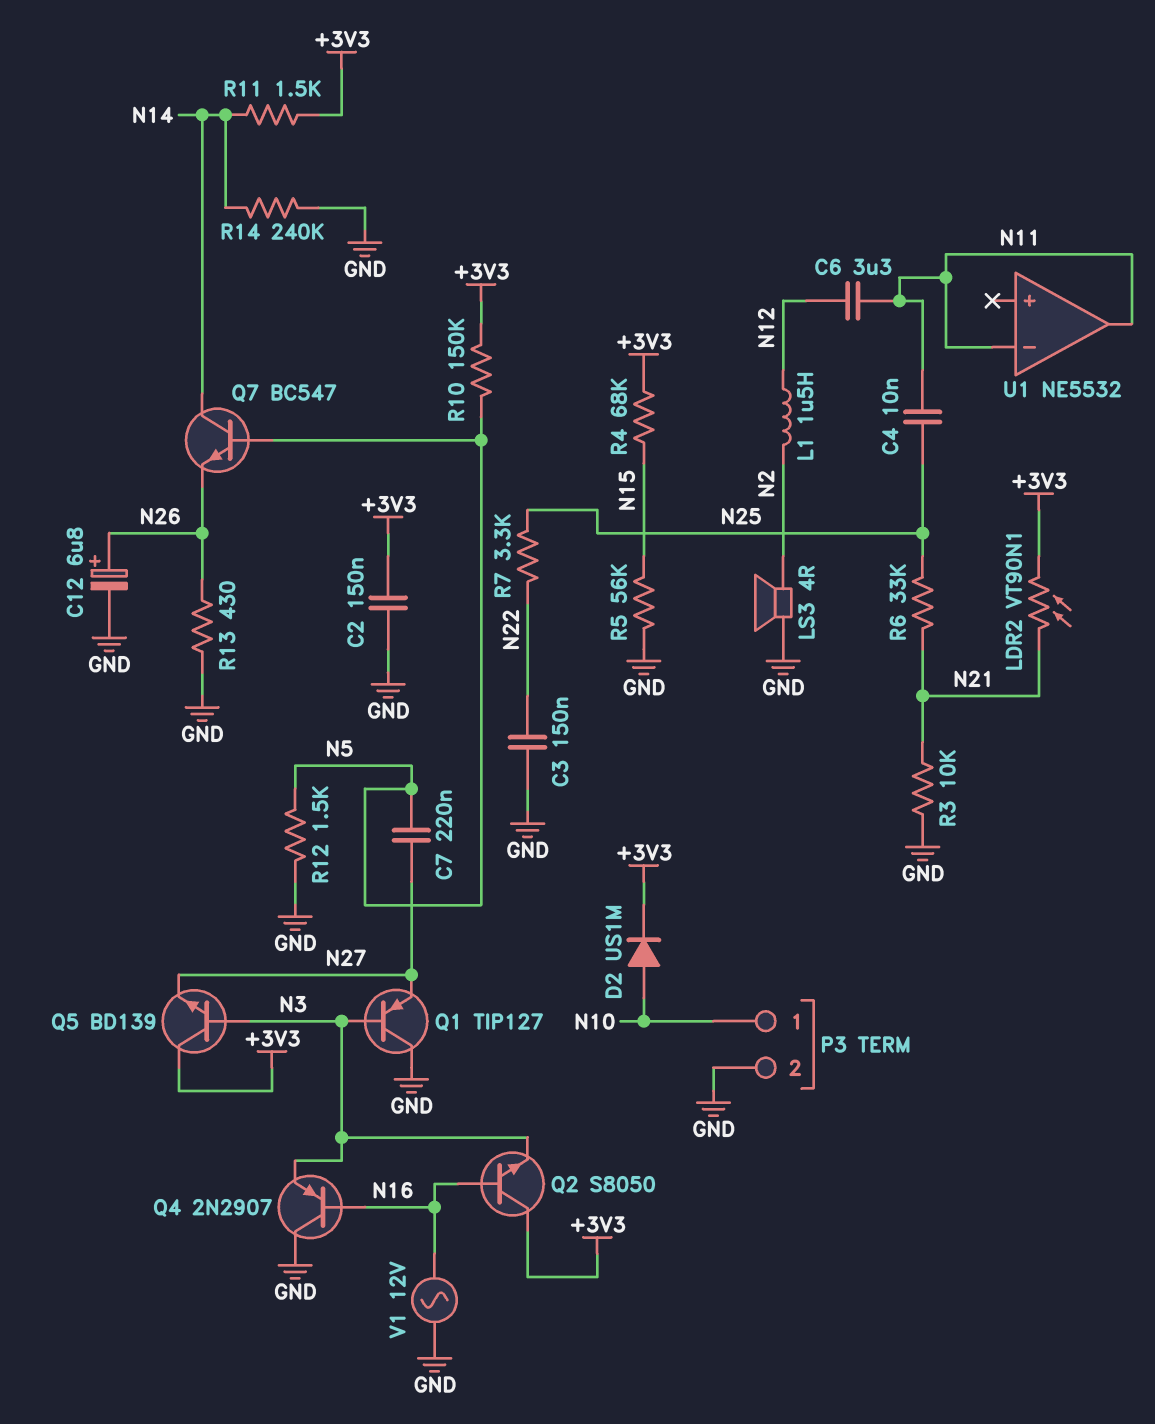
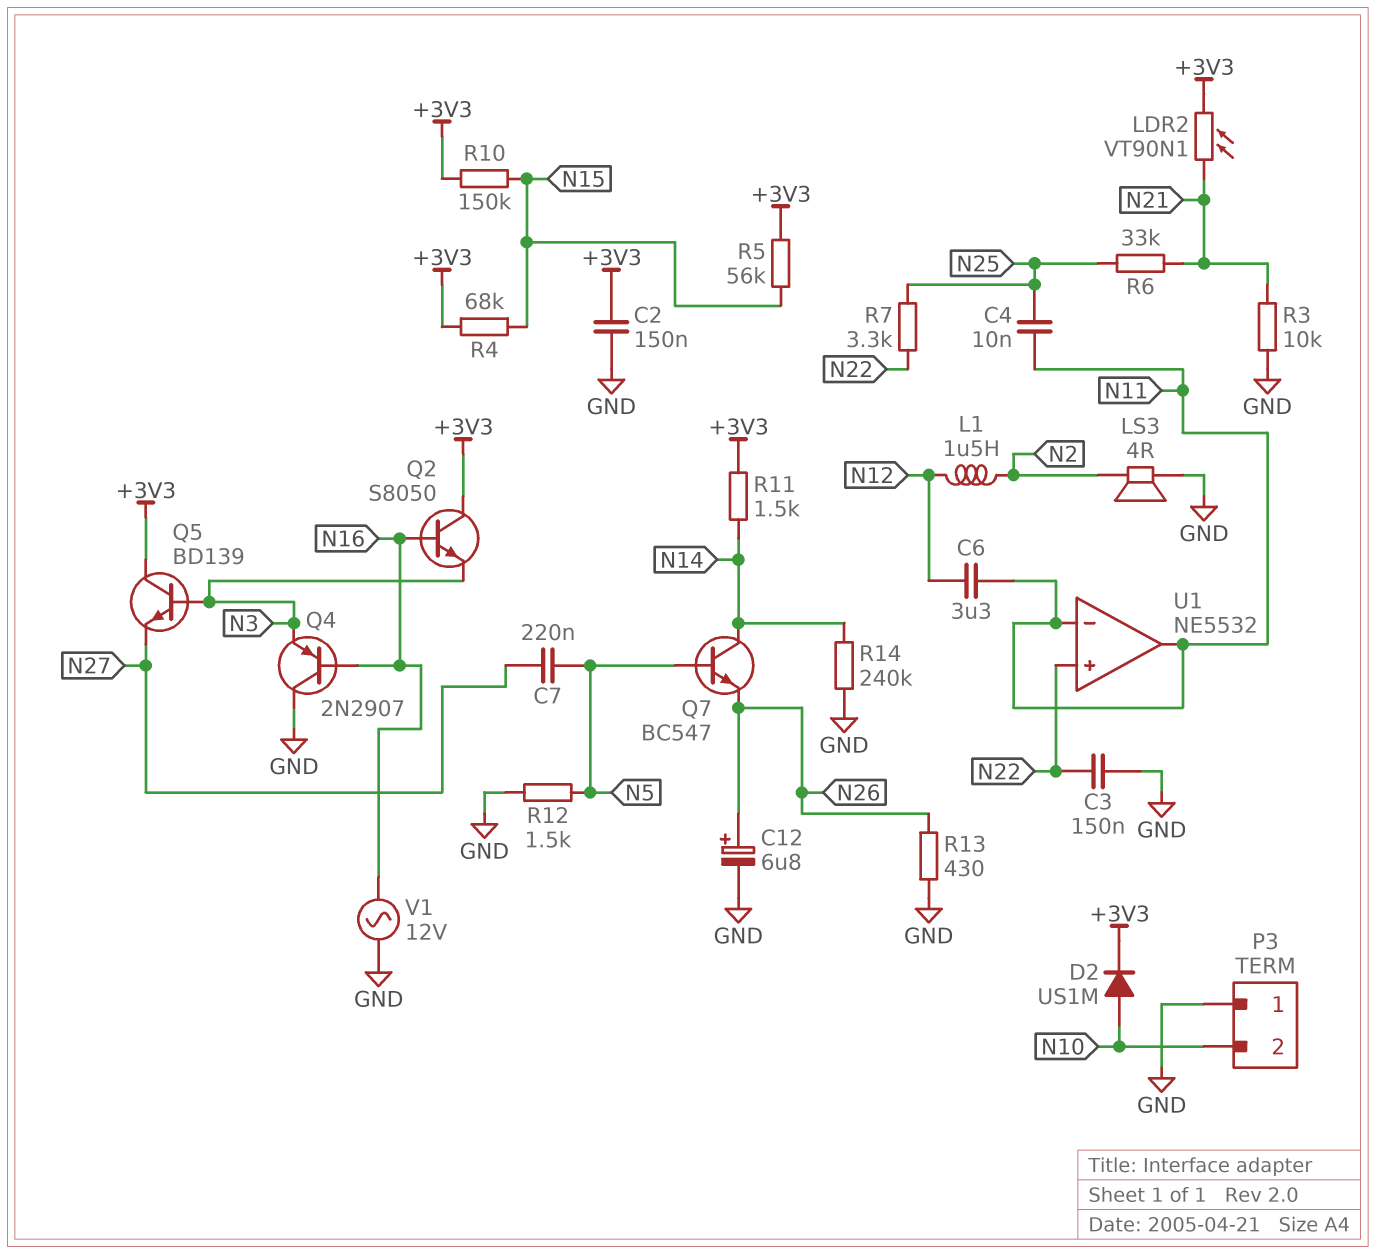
P3 pin 1: N10 -> GND
P3 pin 2: GND -> N10
Q1: PNP TIP127 (B N3, C GND, E N27) -> none
R5: 56k (GND, N15) -> 56k (+3V3, N15)
R10: 150k (+3V3, N5) -> 150k (+3V3, N15)
U1 pin in+: none -> N22

